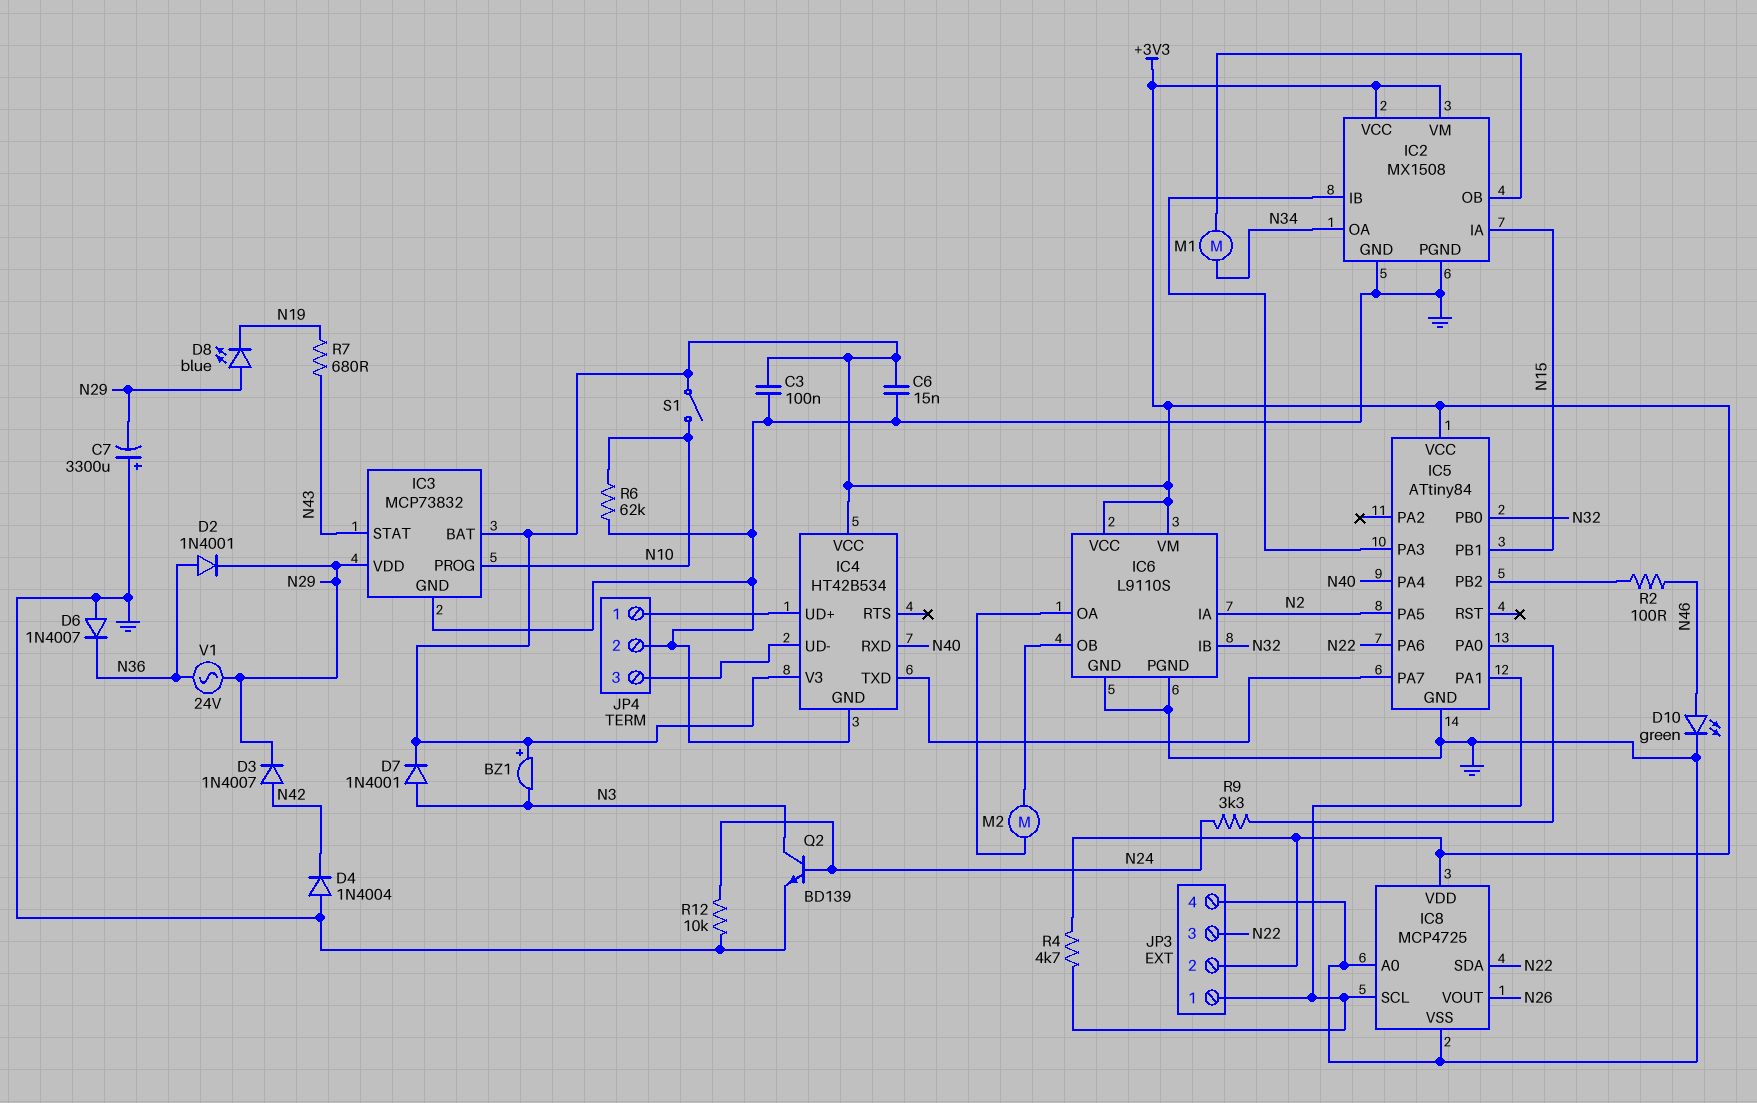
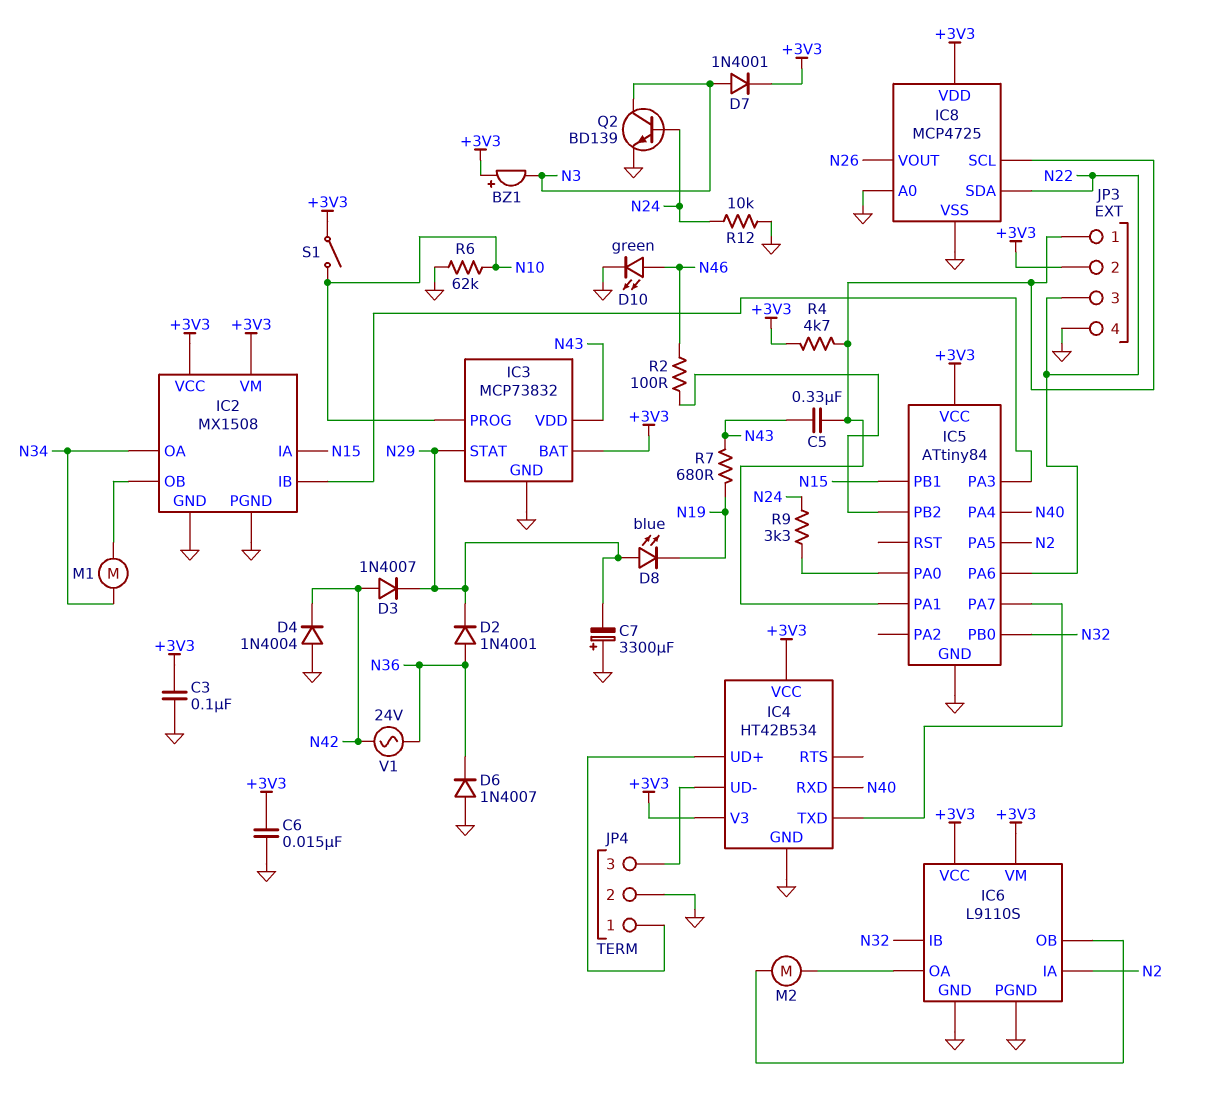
C5: none -> 330nF (IC5/PA1, N43)
IC3 pin STAT: N43 -> N29
IC3 pin VDD: N29 -> N43
V1: AC 24V (N29, N36) -> AC 24V (N36, N42)

